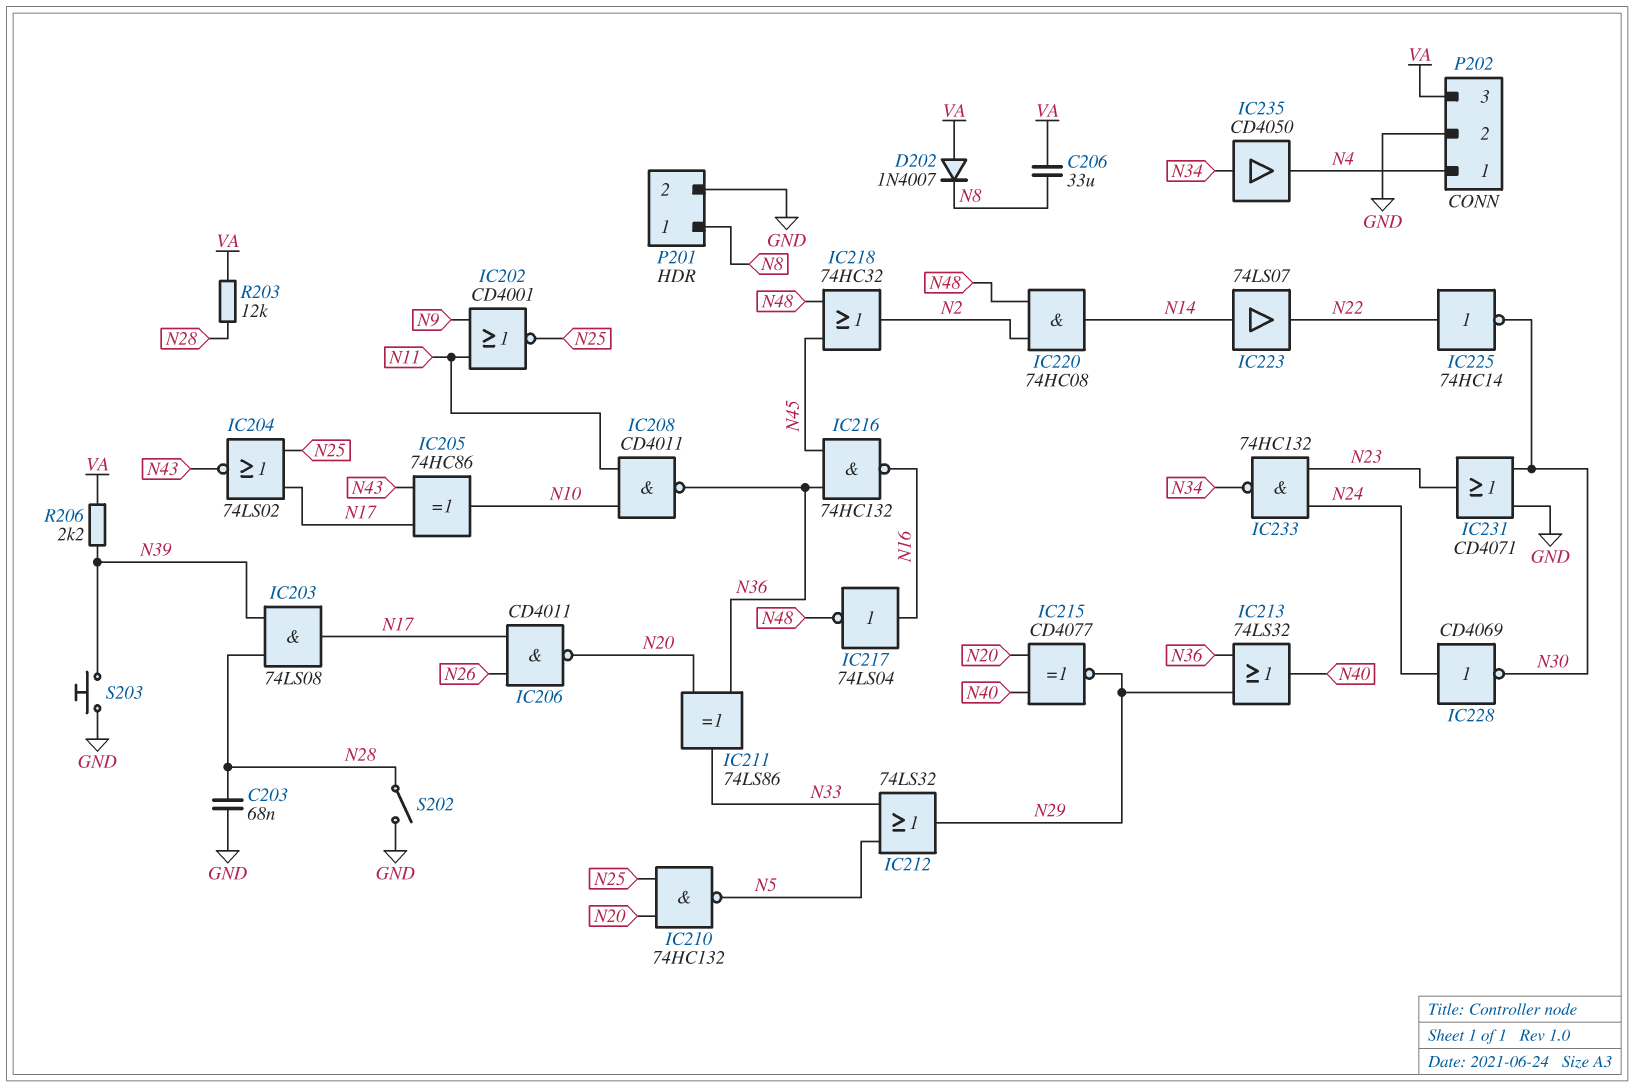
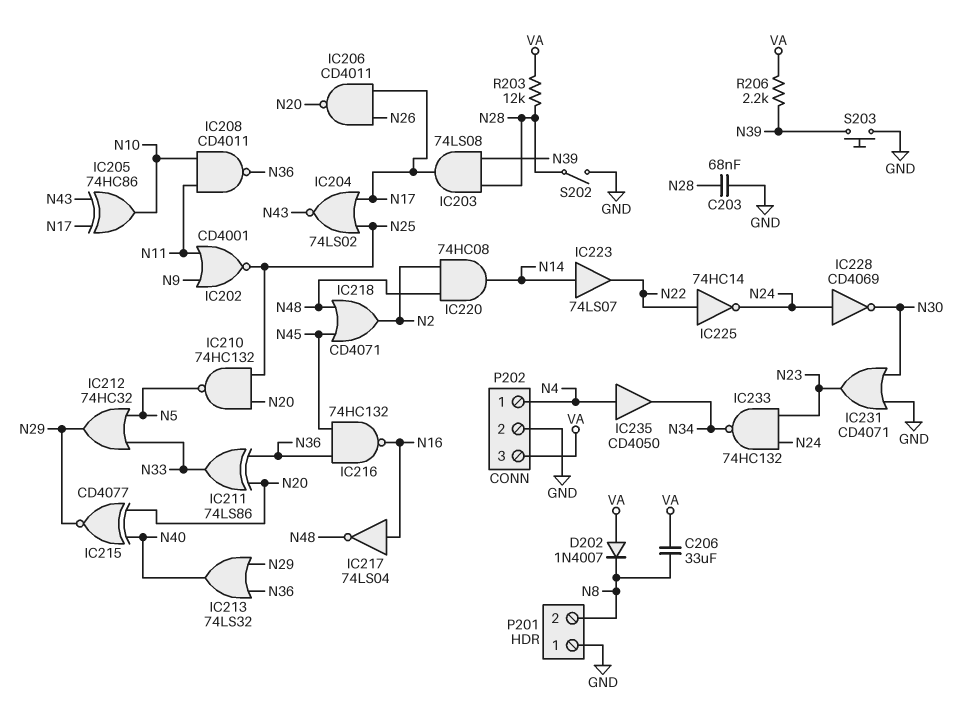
IC212: OR 74LS32 (in N5, in N33, out N29) -> OR 74HC32 (in N5, in N33, out N29)
IC218: OR 74HC32 (in N45, in N48, out N2) -> OR CD4071 (in N45, in N48, out N2)
IC225: NOT 74HC14 (in N22, out N30) -> NOT 74HC14 (in N22, out N24)
IC235: buffer CD4050 (in N34, out N4) -> buffer CD4050 (in N4, out N34)
P201 pin 1: N8 -> GND
P201 pin 2: GND -> N8

